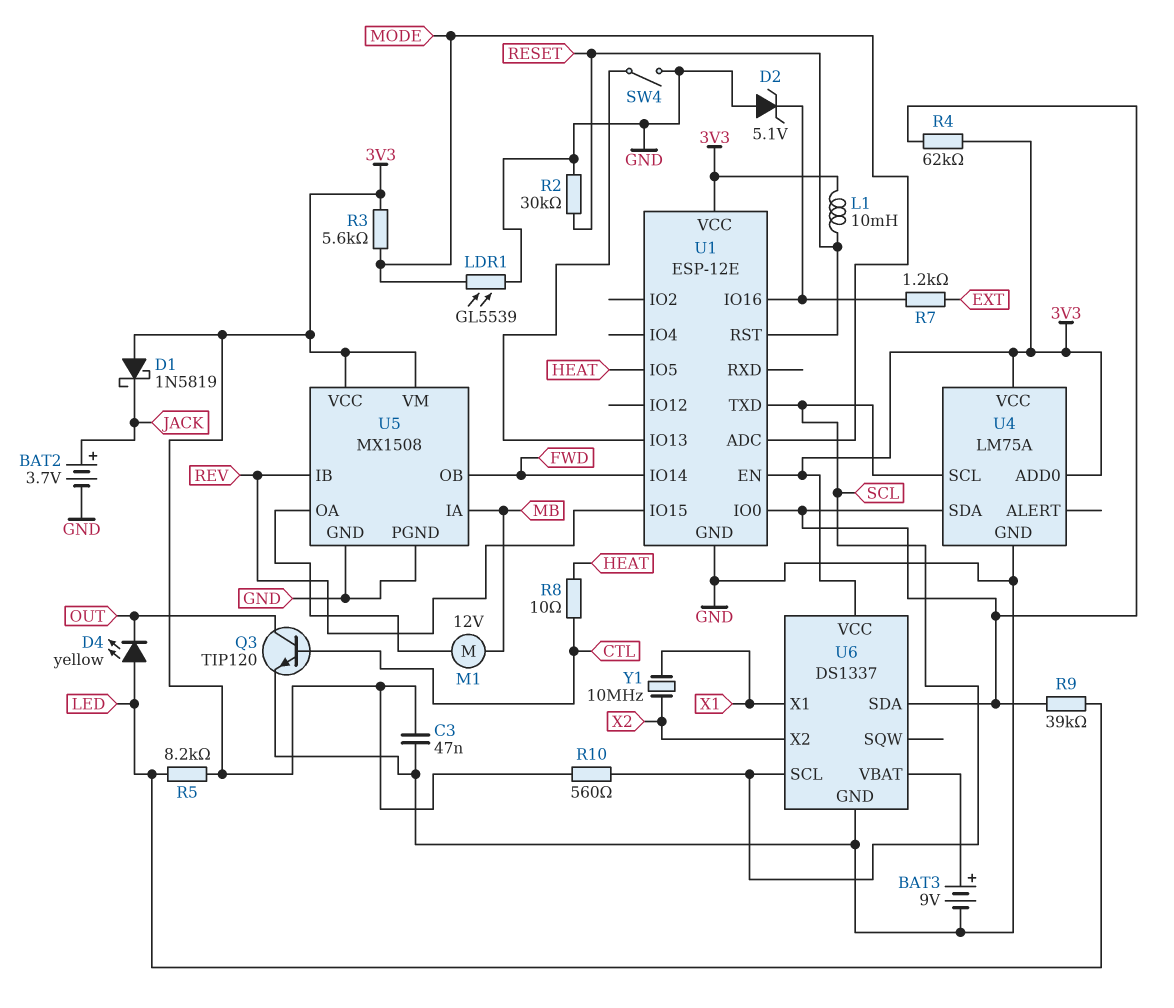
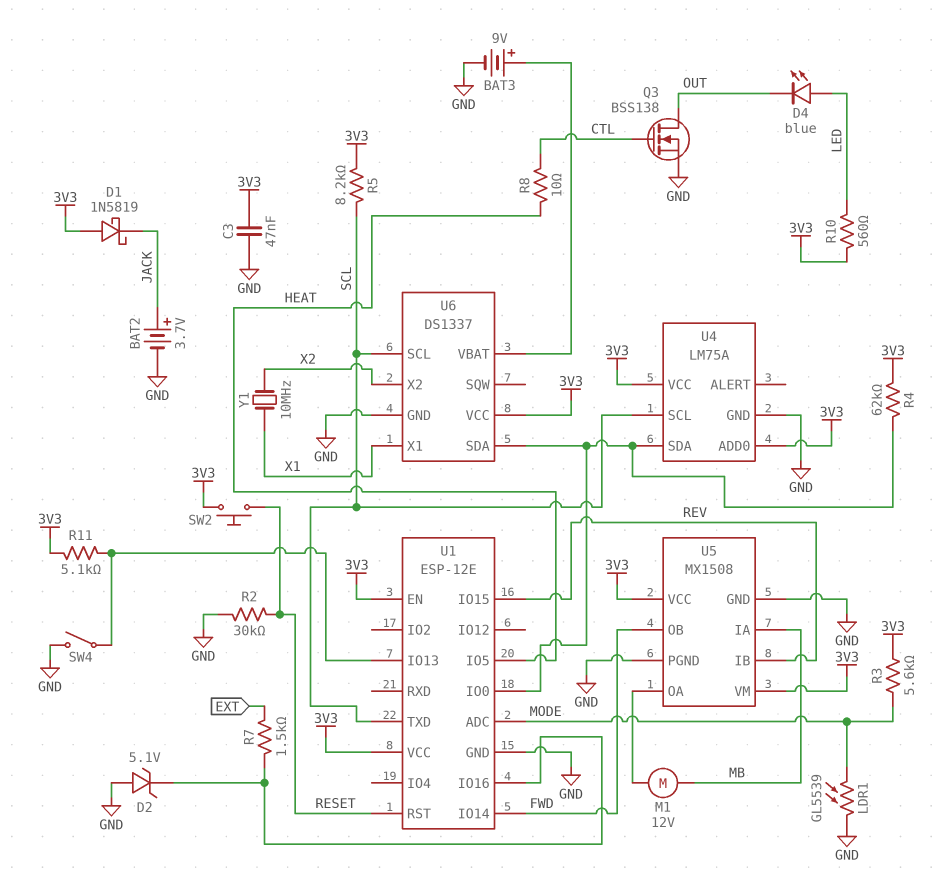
D4: LED yellow (A LED, K OUT) -> LED blue (A LED, K OUT)
L1: 10mH (3V3, RESET) -> none
Q3: NPN TIP120 (B CTL, C OUT, E GND) -> NMOS BSS138 (G CTL, D OUT, S GND)
R5: 8.2k (3V3, LED) -> 8.2k (3V3, SCL)
R7: 1.2k (EXT, U1/IO16) -> 1.5k (EXT, U1/IO16)
R9: 39k (LED, U1/IO0) -> none
R10: 560 (3V3, SCL) -> 560 (3V3, LED)
R11: none -> 5.1k (3V3, U1/IO13)
SW2: none -> button (3V3, RESET)

